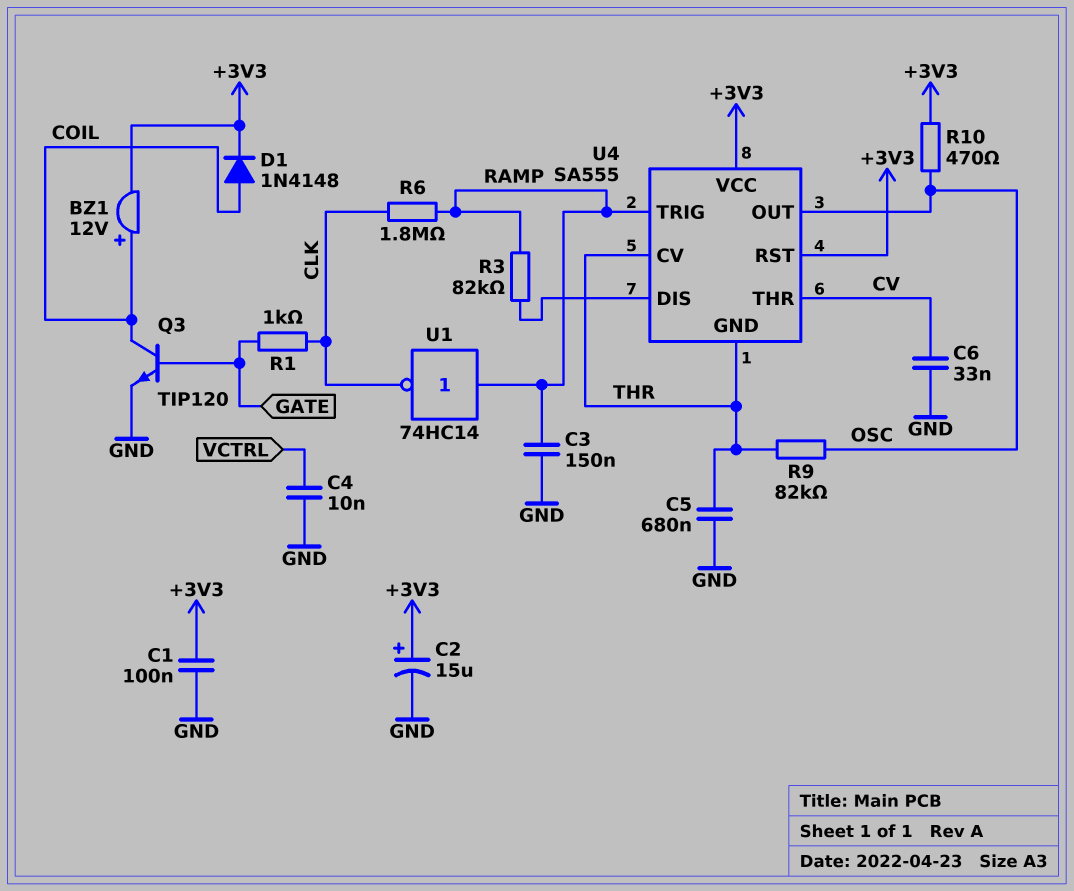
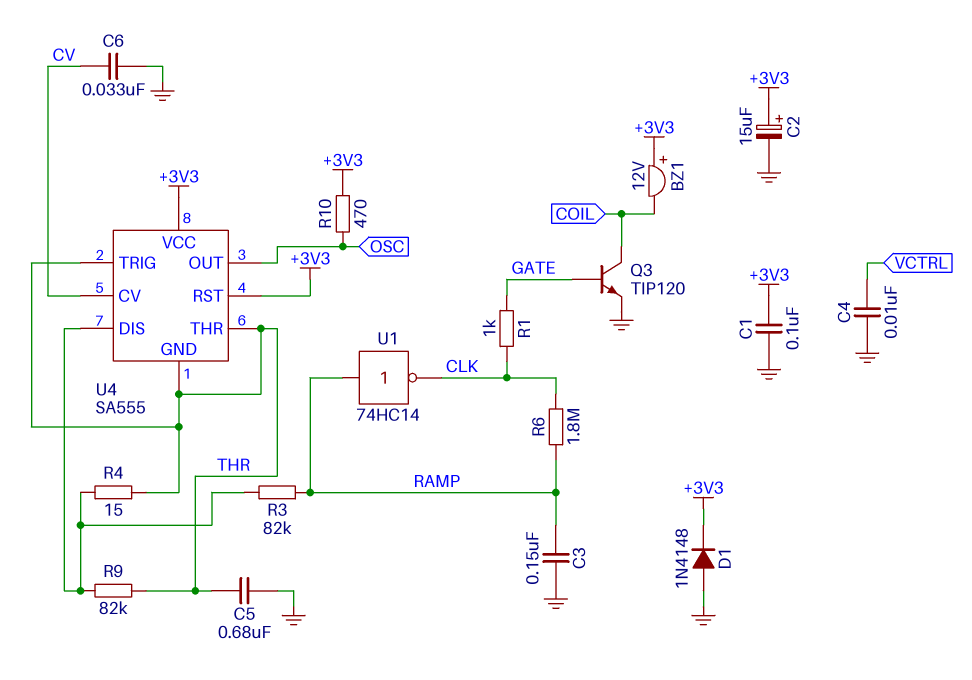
BZ1: buzzer 12V (plus COIL, minus +3V3) -> buzzer 12V (plus +3V3, minus COIL)
D1: diode 1N4148 (A COIL, K +3V3) -> diode 1N4148 (A GND, K +3V3)
R4: none -> 15 (THR, U4/DIS)
R9: 82k (OSC, THR) -> 82k (THR, U4/DIS)
U4 pin CV: THR -> CV
U4 pin THR: CV -> THR
U4 pin TRIG: RAMP -> THR

